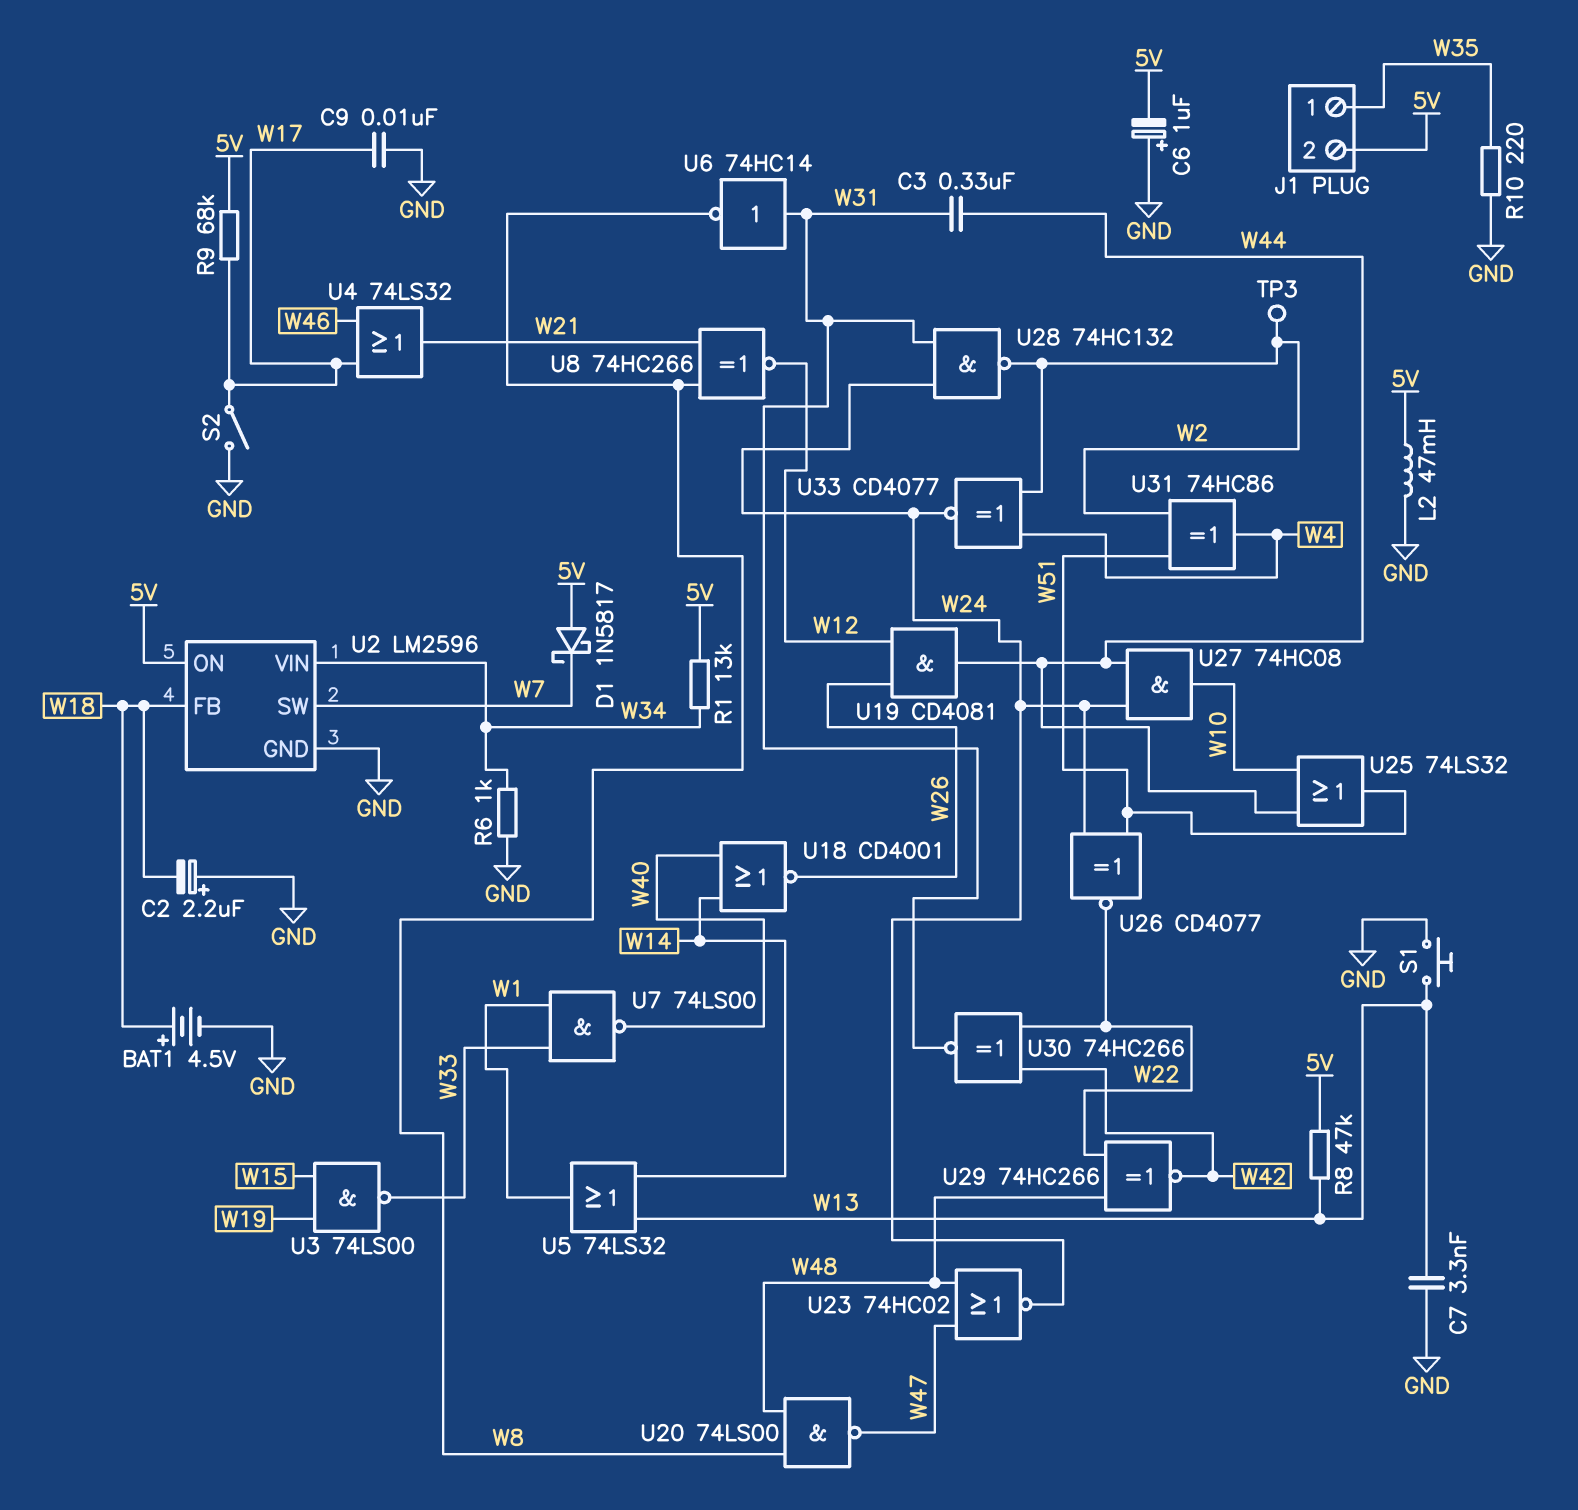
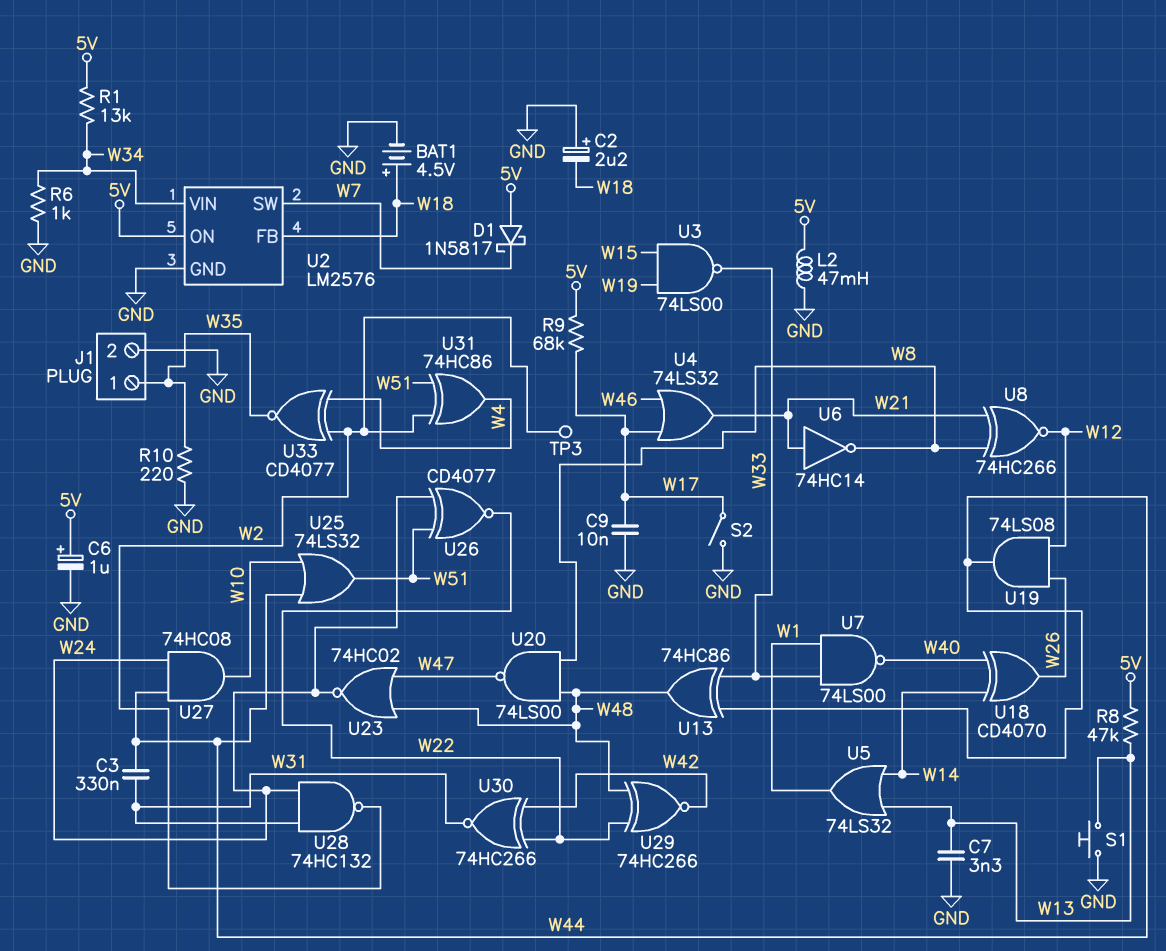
C6: 1uF (plus GND, minus 5V) -> 1uF (plus 5V, minus GND)
J1 pin 2: 5V -> GND
U2: LM2596 -> LM2576
U6: NOT 74HC14 (in W31, out W8) -> NOT 74HC14 (in W21, out W8)
U13: none -> XOR 74HC86 (in W33, in W44, out W48)
U18: NOR CD4001 (in W14, in W40, out W26) -> XOR CD4070 (in W14, in W40, out W26)
U19: AND CD4081 (in W12, in W26, out W44) -> AND 74LS08 (in W12, in W26, out W44)
U33: XNOR CD4077 (in W2, in W4, out W24) -> XNOR CD4077 (in W2, in W4, out W35)

